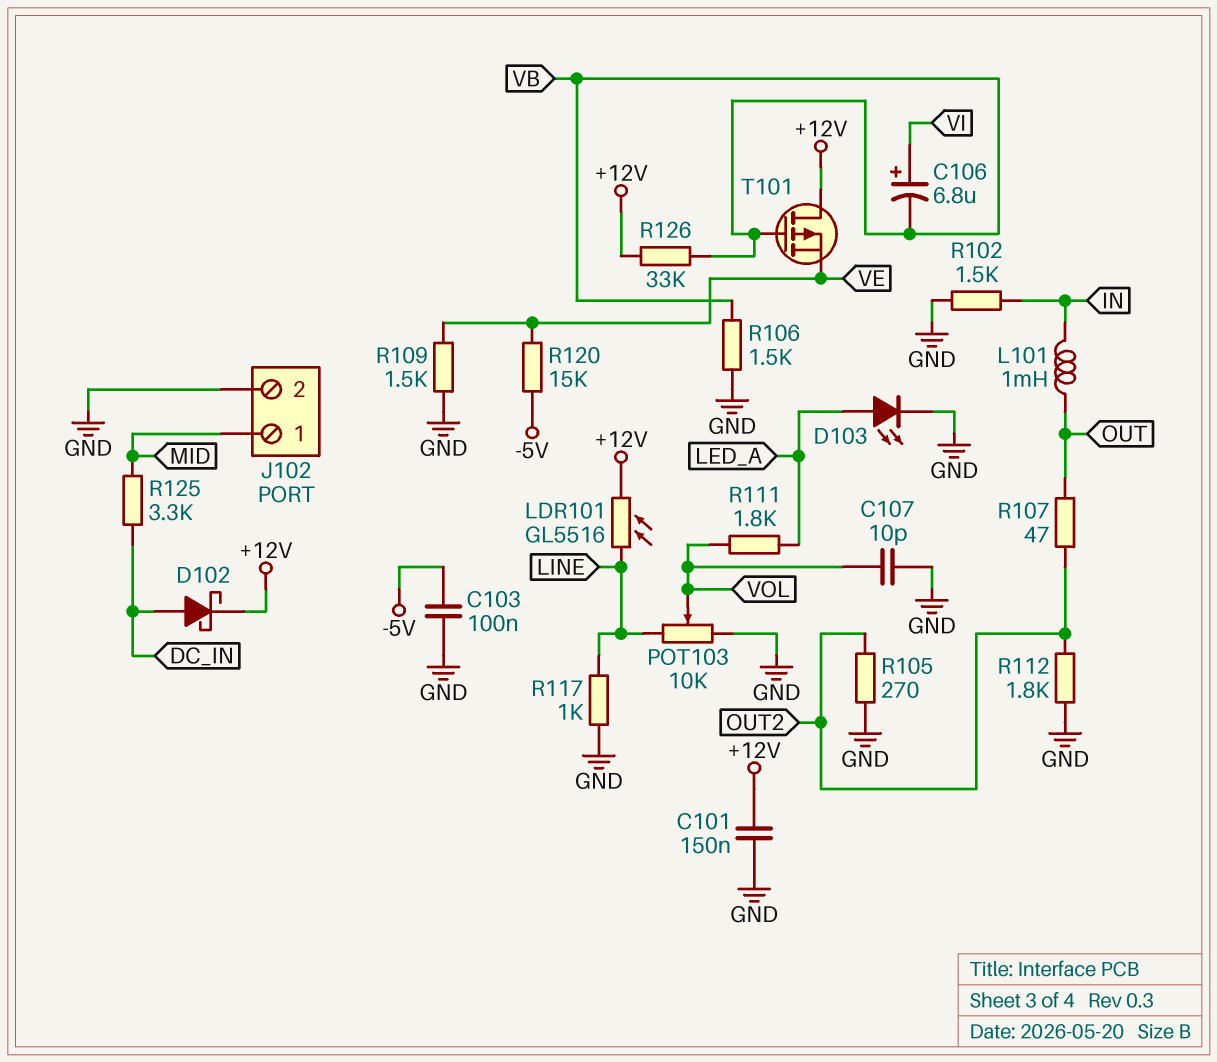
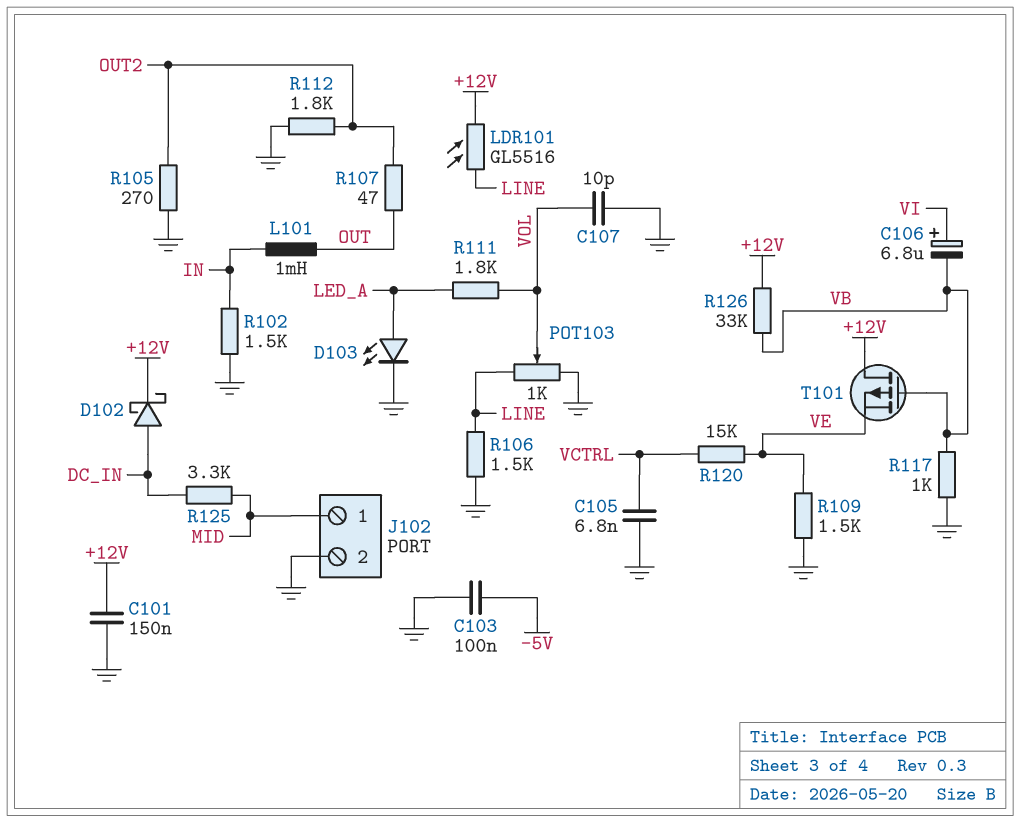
C105: none -> 6.8nF (GND, VCTRL)
POT103: 10k (GND, LINE, wiper VOL) -> 1k (GND, LINE, wiper VOL)
R106: 1.5k (GND, VB) -> 1.5k (GND, LINE)
R117: 1k (GND, LINE) -> 1k (GND, VB)
R120: 15k (-5V, VE) -> 15k (VCTRL, VE)

